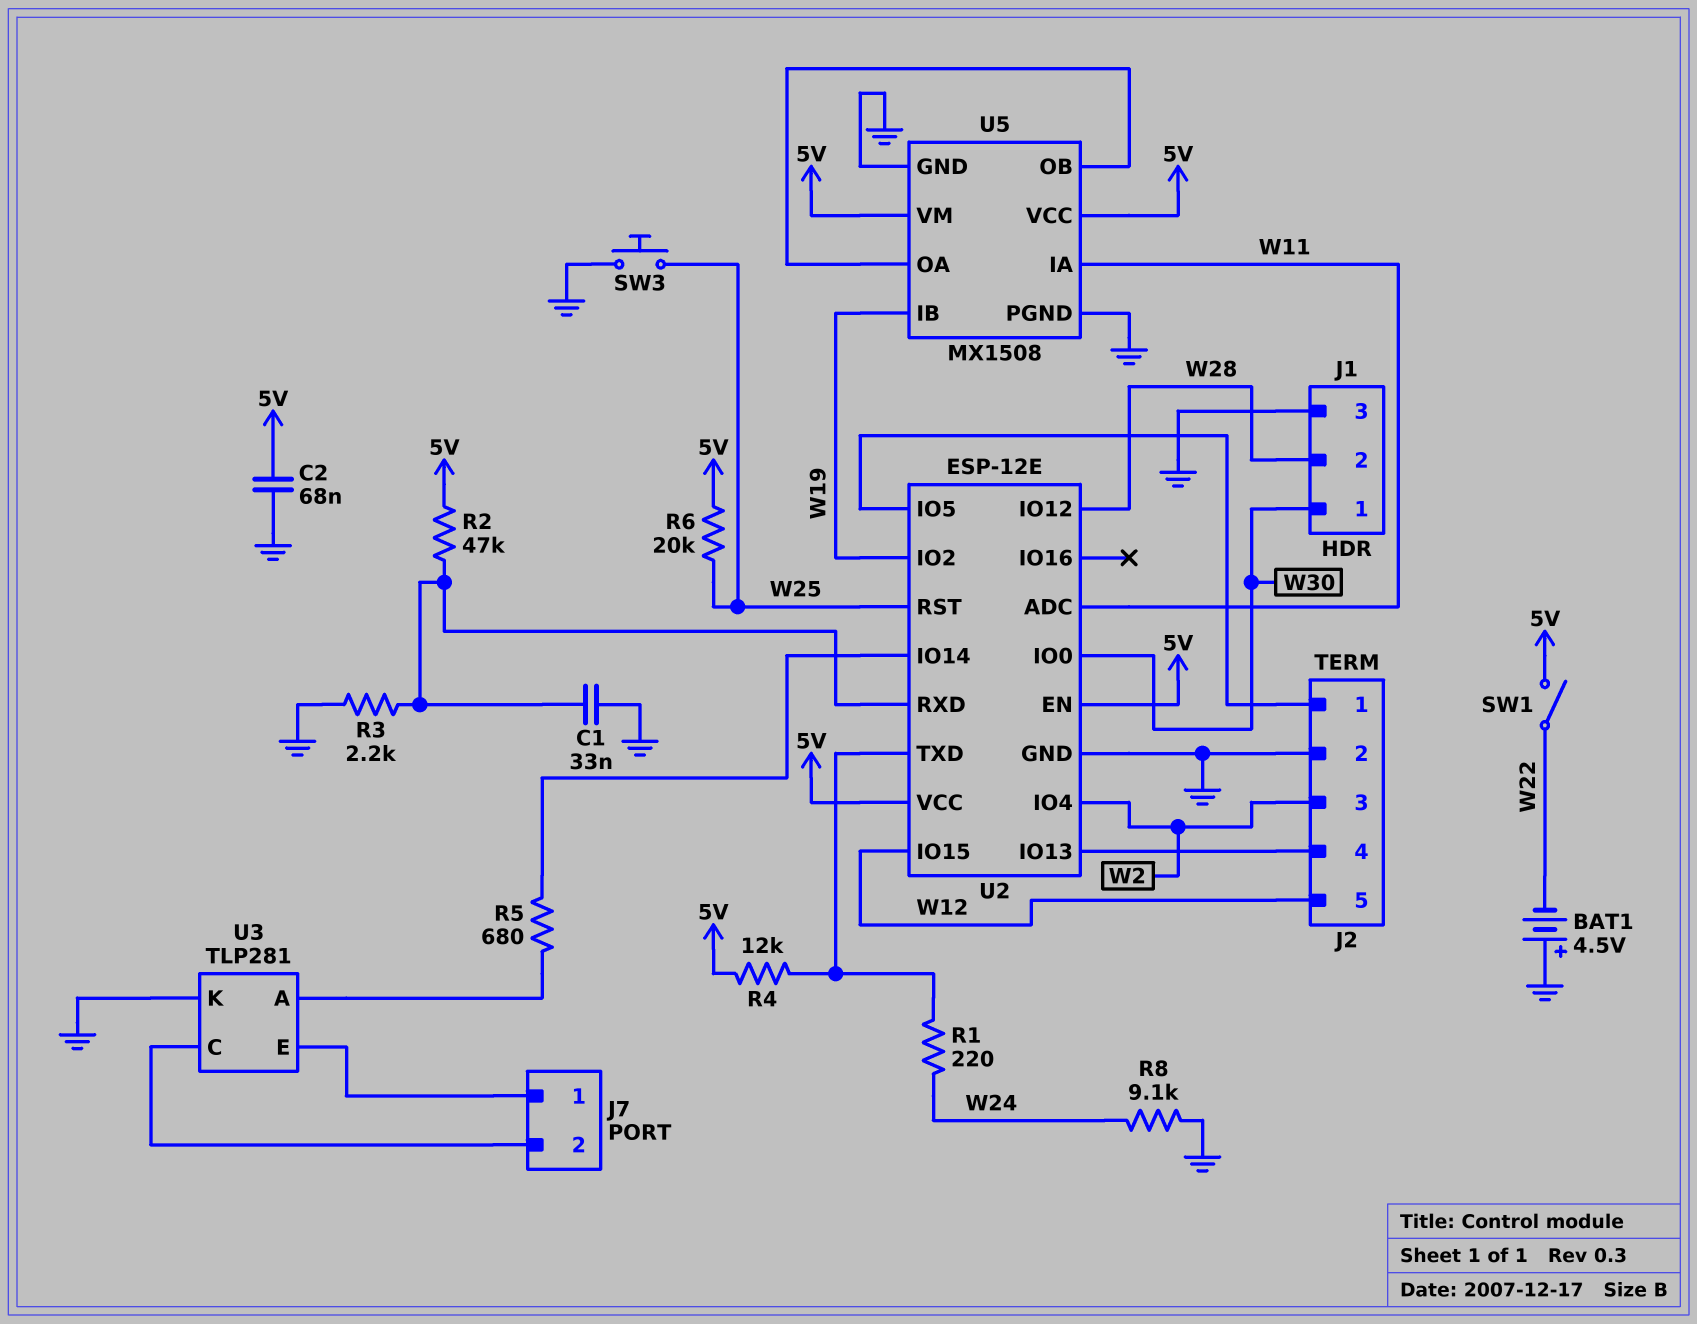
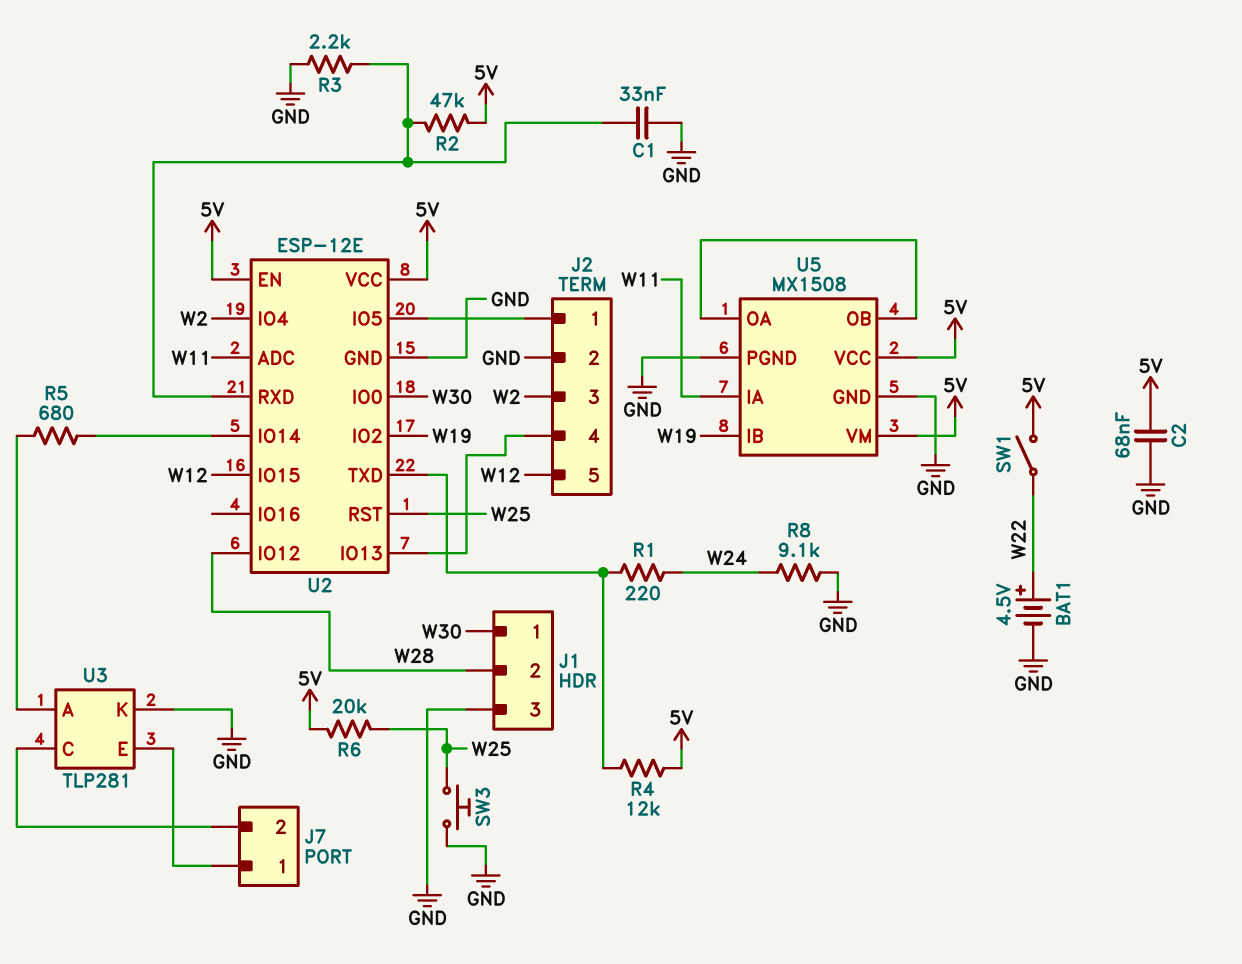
BAT1: 4.5V (plus GND, minus W22) -> 4.5V (plus W22, minus GND)

